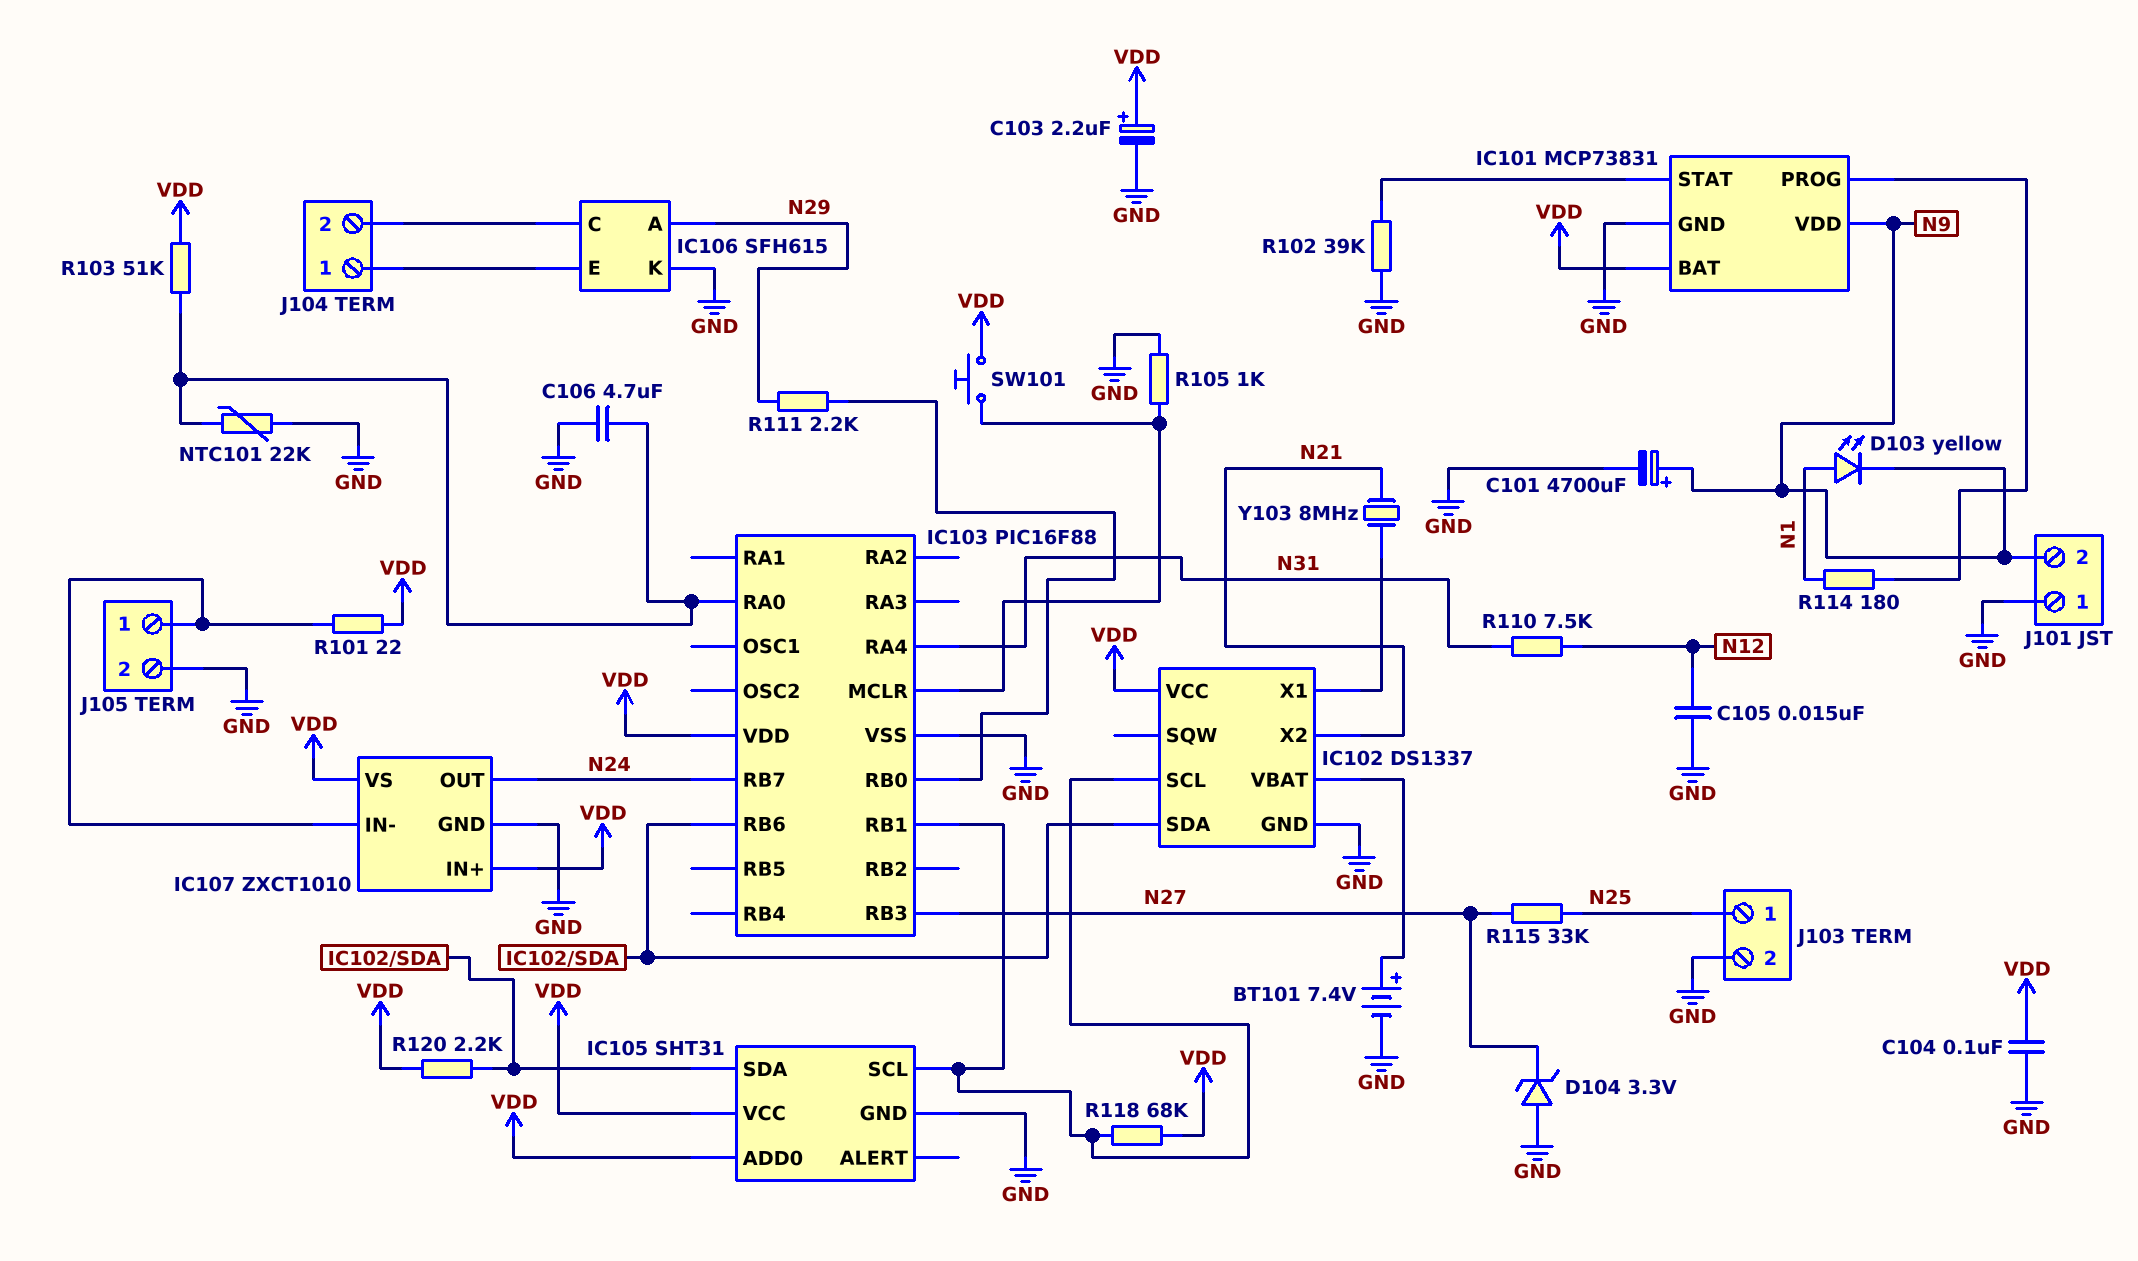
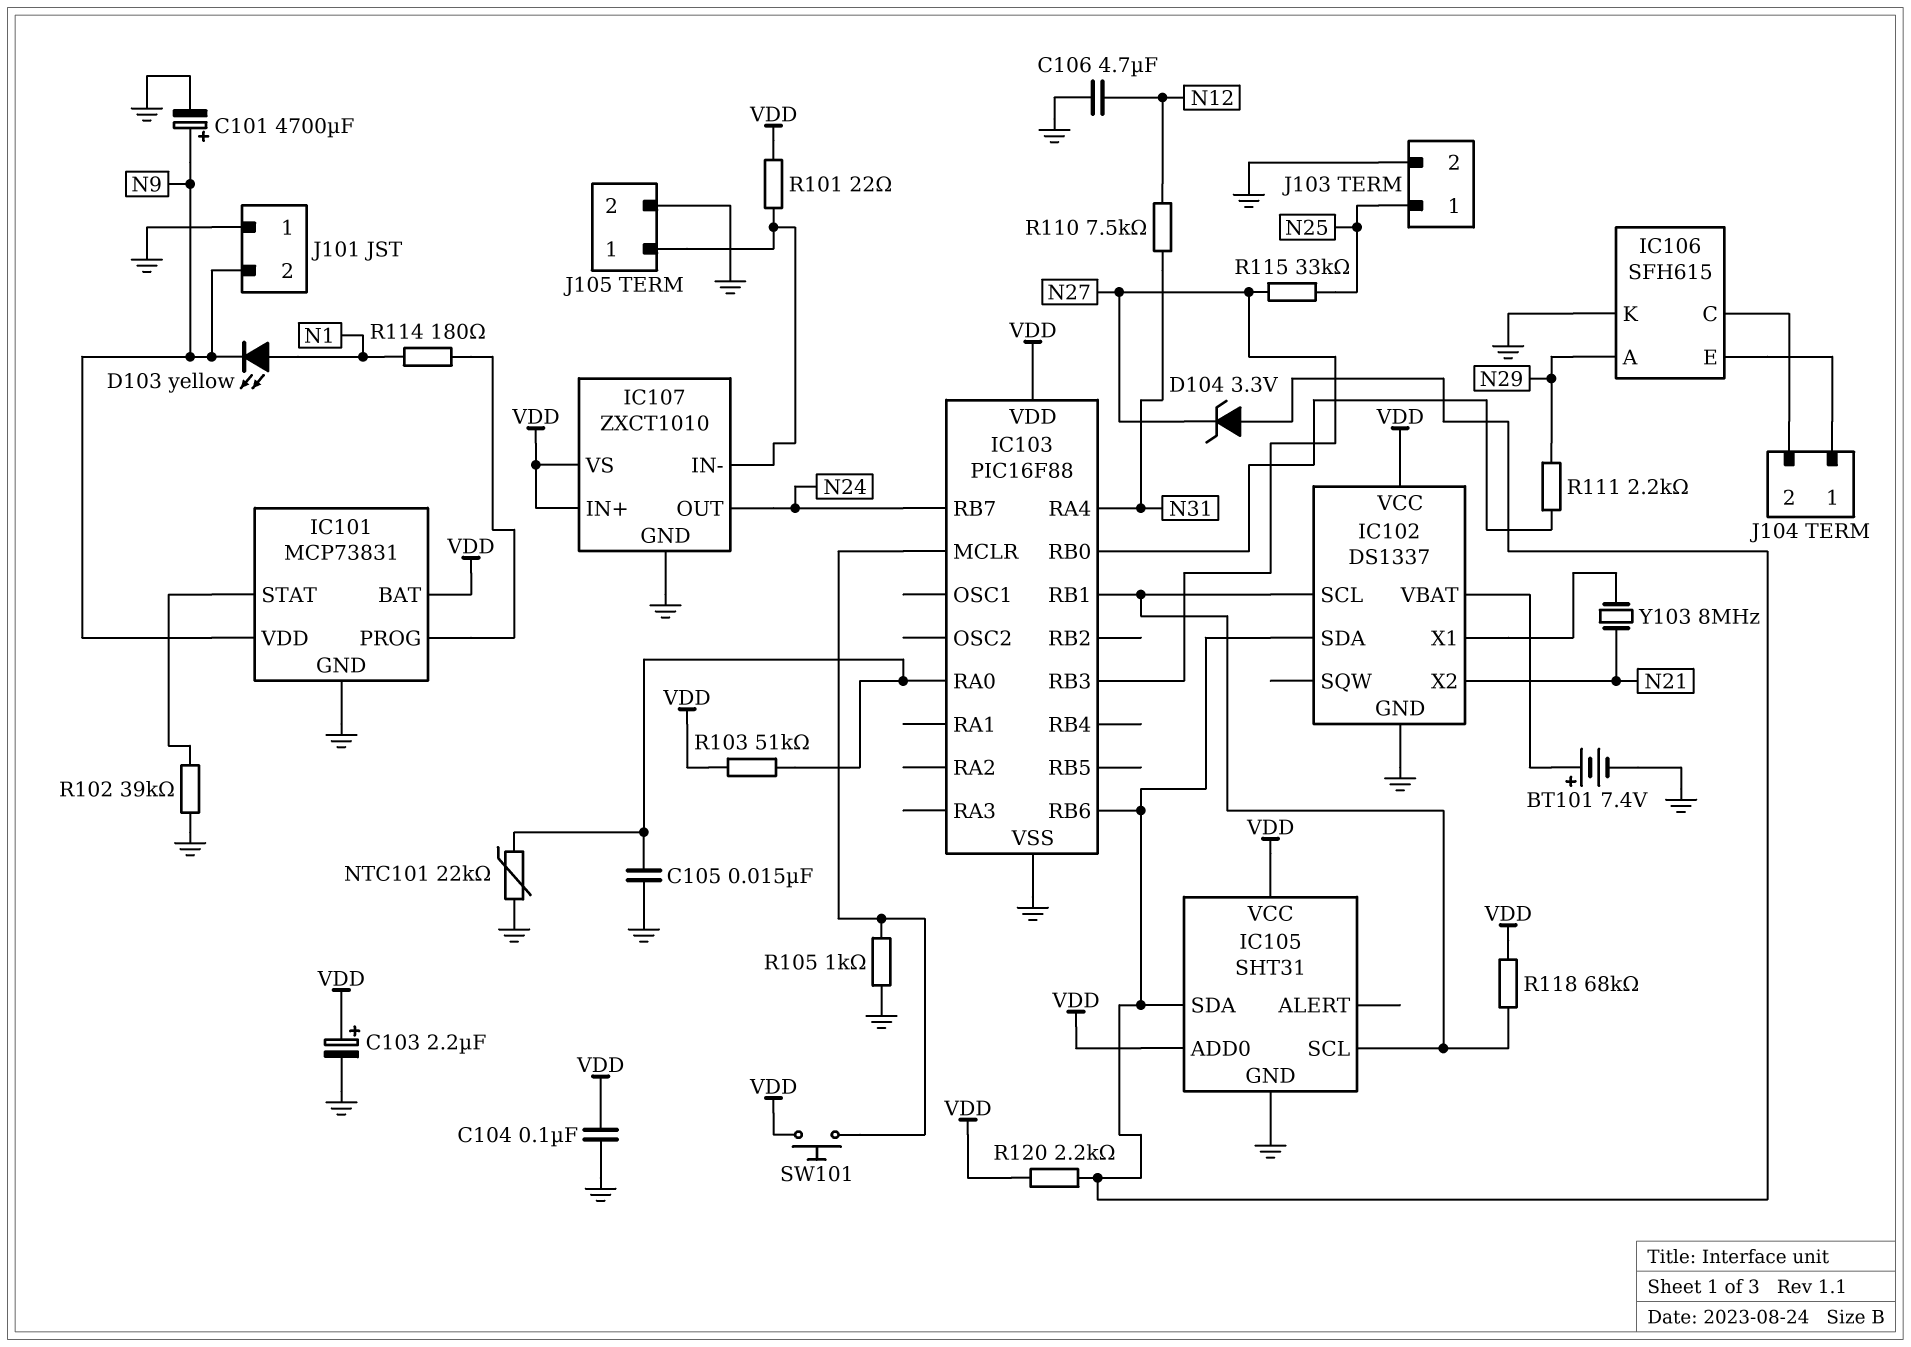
C105: 15nF (GND, N12) -> 15nF (GND, IC103/RA0)
C106: 4.7uF (GND, IC103/RA0) -> 4.7uF (GND, N12)
D104: zener 3.3V (A GND, K N27) -> zener 3.3V (A IC102/SDA, K N27)

